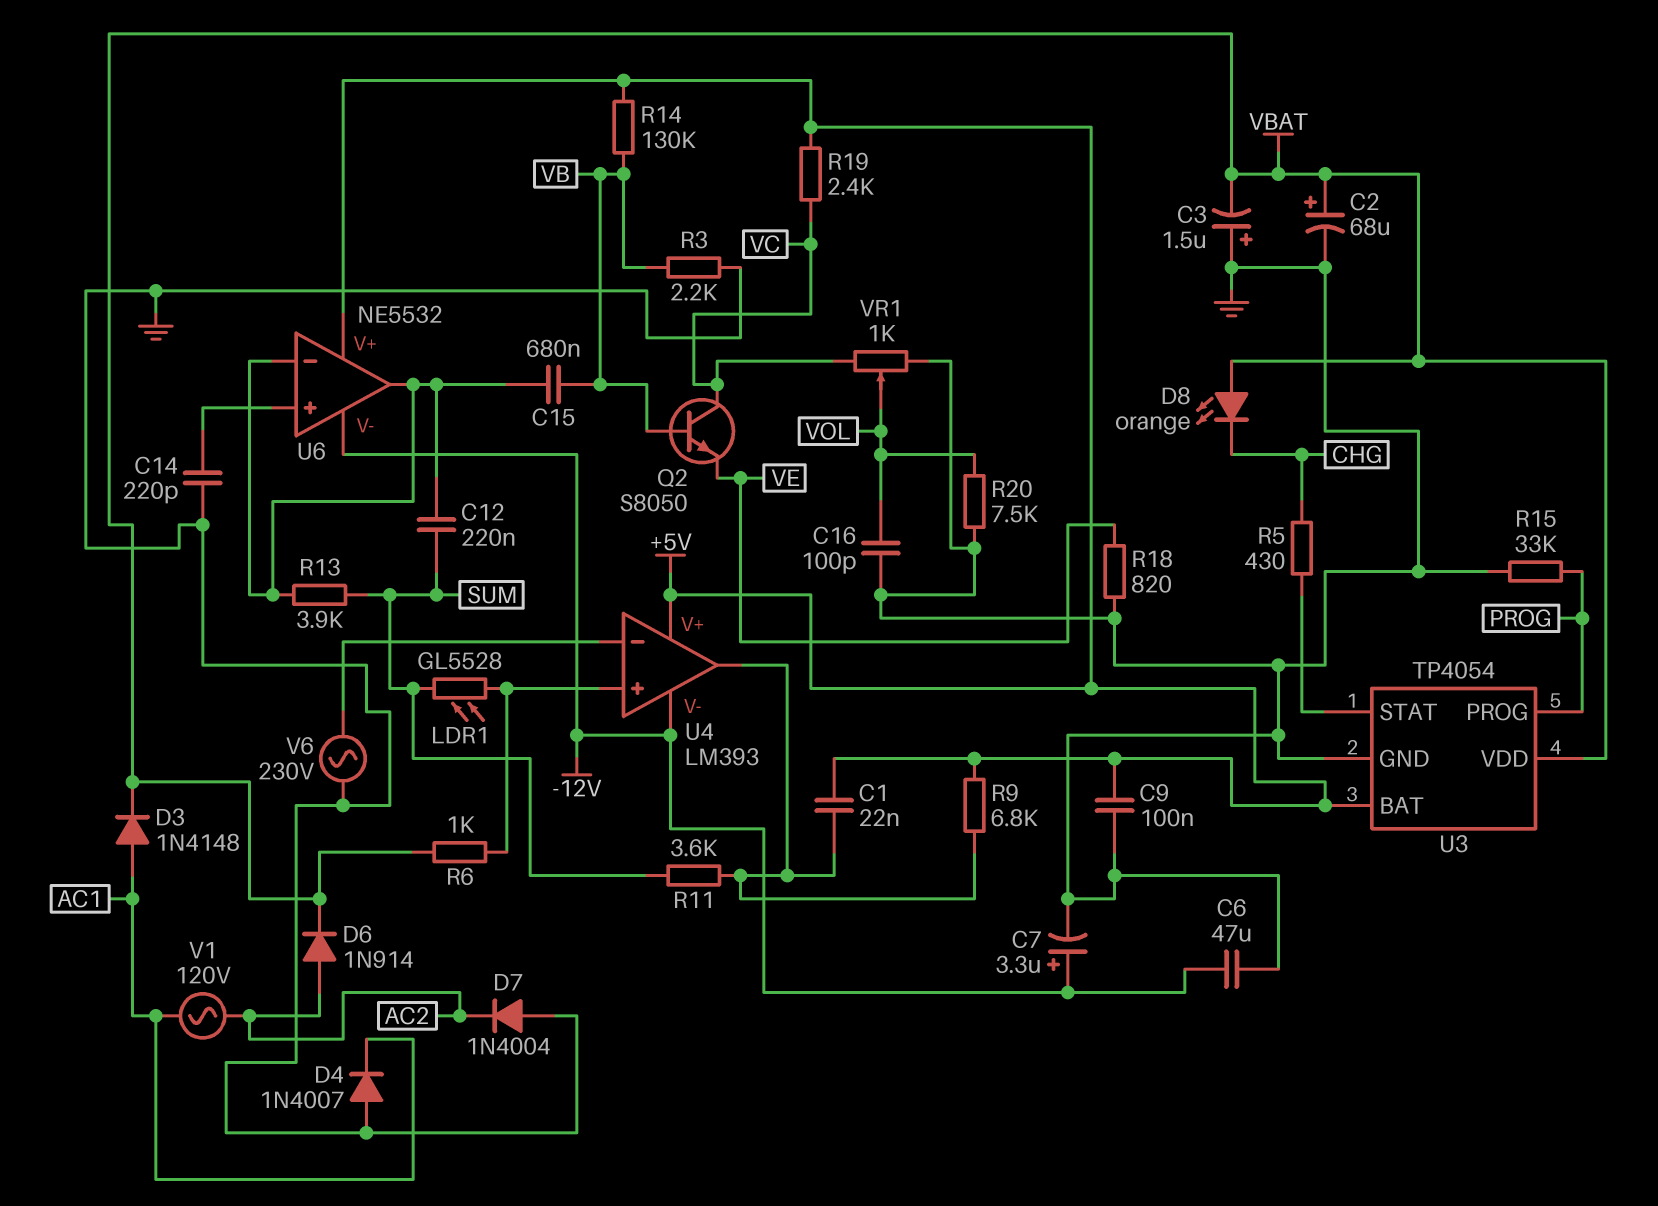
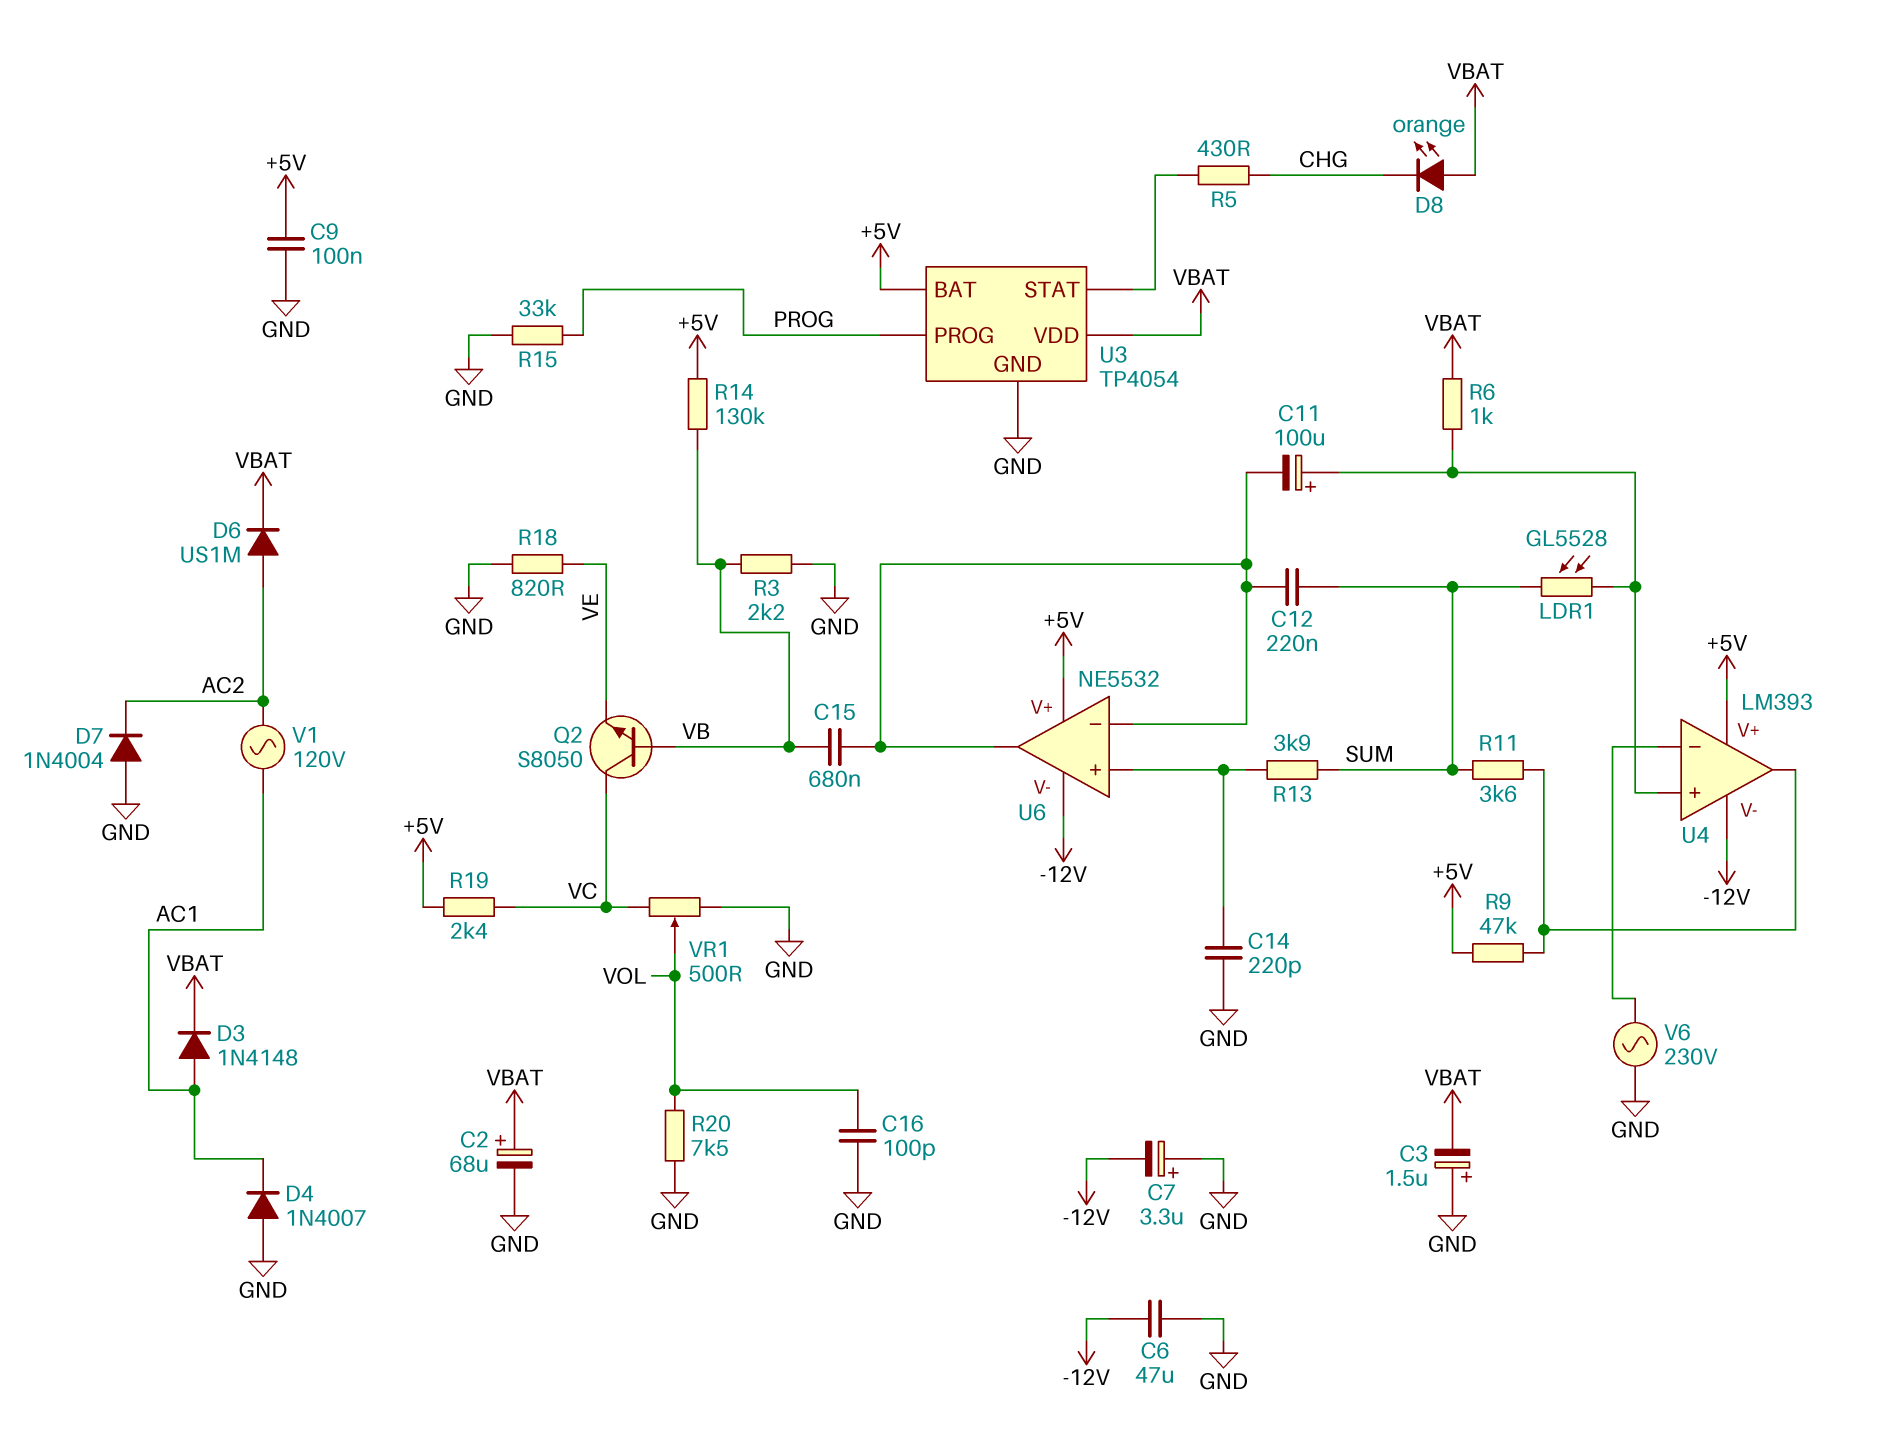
C1: 22nF (+5V, U4/out) -> none
C7: 3.3uF (plus -12V, minus GND) -> 3.3uF (plus GND, minus -12V)
C11: none -> 100uF (plus U4/in+, minus U6/in-)
D6: diode 1N914 (A AC2, K VBAT) -> diode US1M (A AC2, K VBAT)
R9: 6.8k (+5V, U4/out) -> 47k (+5V, U4/out)
R13: 3.9k (SUM, U6/in-) -> 3.9k (SUM, U6/in+)
VR1: 1k (GND, VC, wiper VOL) -> 500 (GND, VC, wiper VOL)

